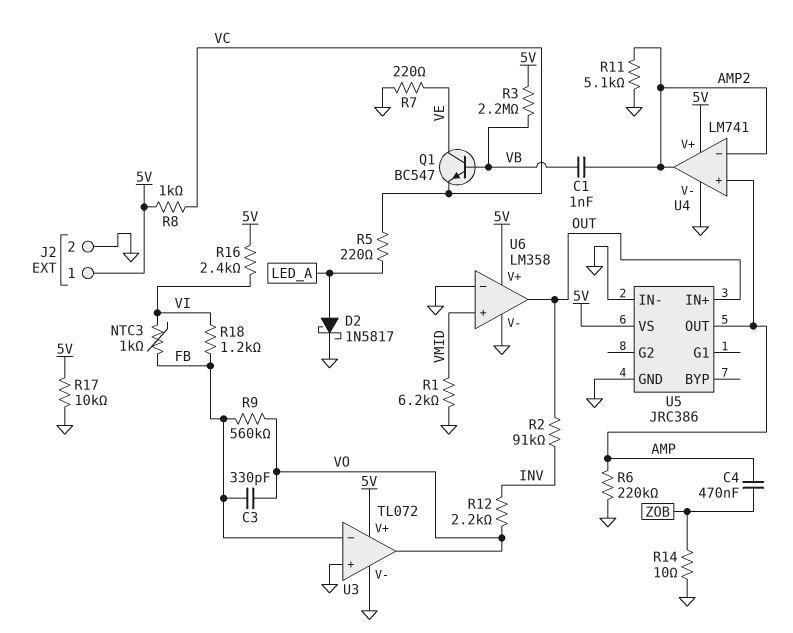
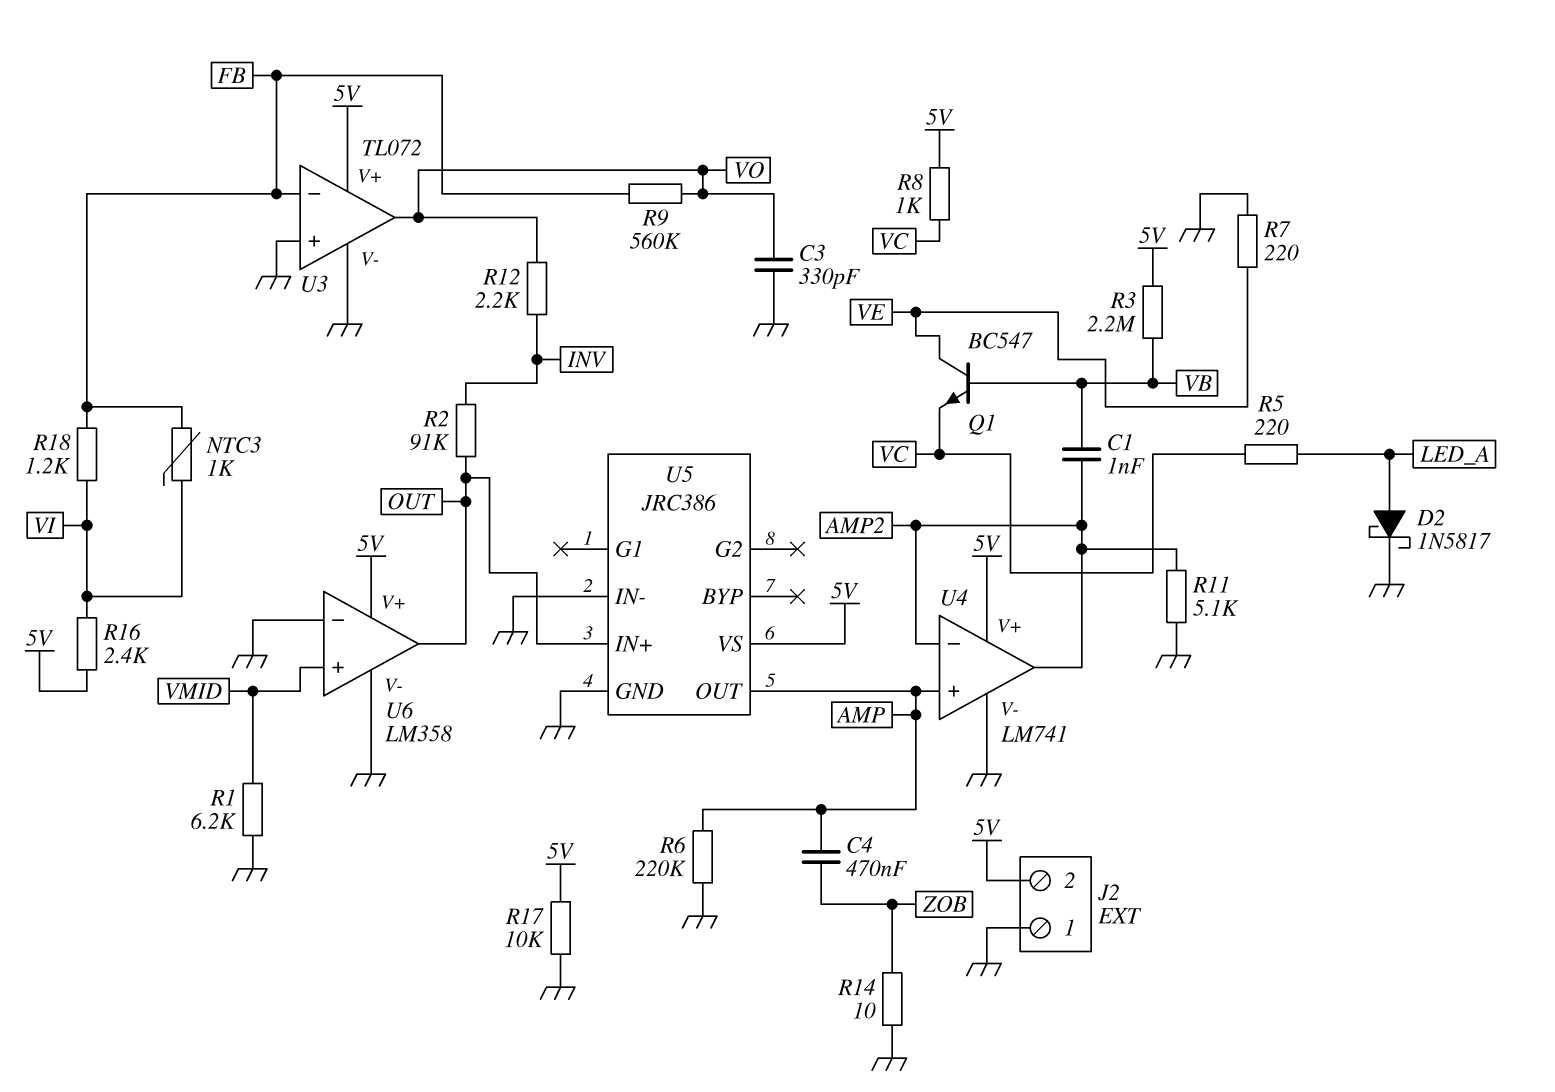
C3: 330pF (FB, VO) -> 330pF (GND, VO)
J2 pin 1: 5V -> GND
J2 pin 2: GND -> 5V

